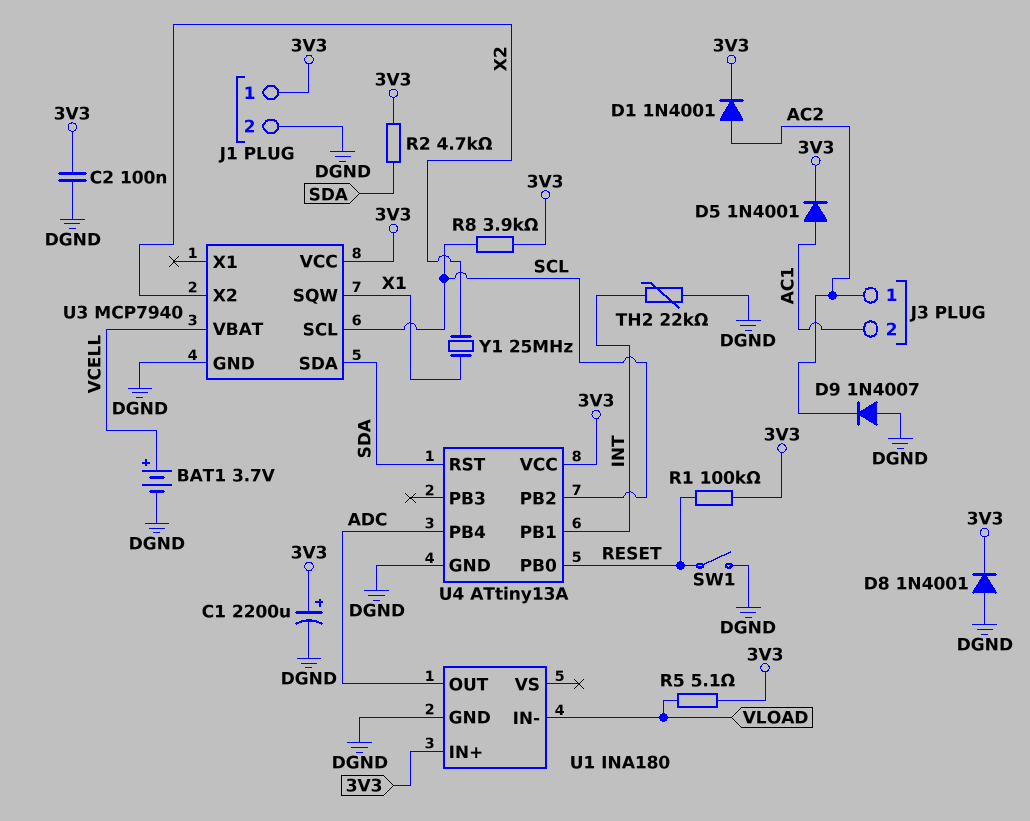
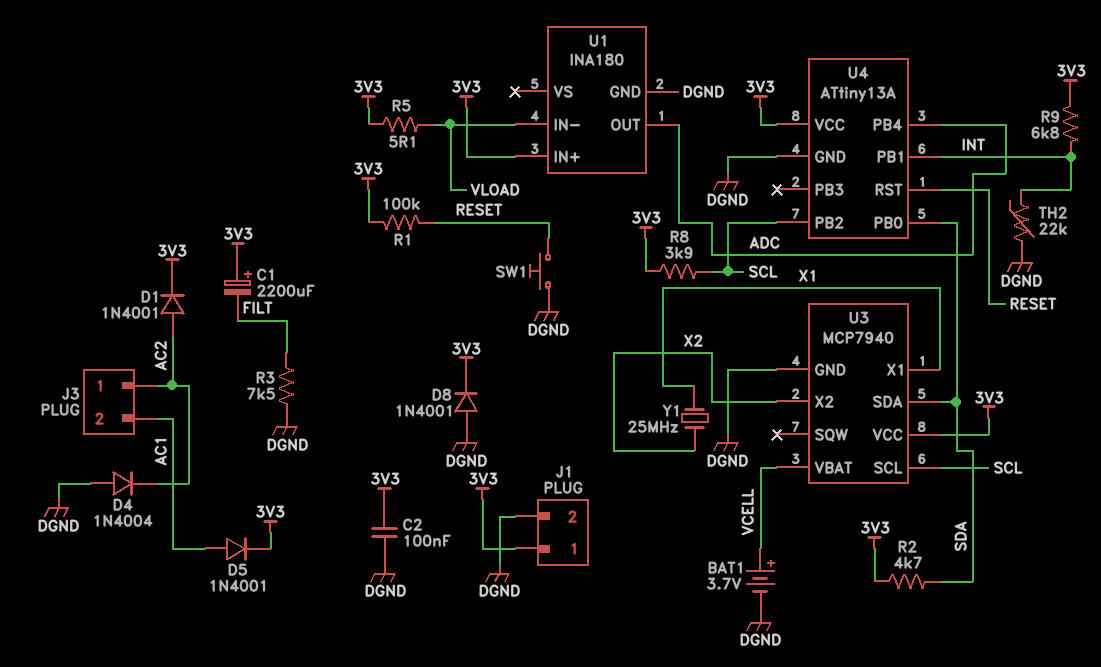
C1: 2200uF (plus 3V3, minus DGND) -> 2200uF (plus 3V3, minus FILT)
D4: none -> diode 1N4004 (A DGND, K AC2)
D9: diode 1N4007 (A DGND, K AC2) -> none
R3: none -> 7.5k (DGND, FILT)
R9: none -> 6.8k (3V3, INT)
SW1: switch (DGND, RESET) -> button (DGND, RESET)
U3 pin SQW: X1 -> none
U3 pin X1: none -> X1
U4 pin PB0: RESET -> SDA
U4 pin RST: SDA -> RESET

